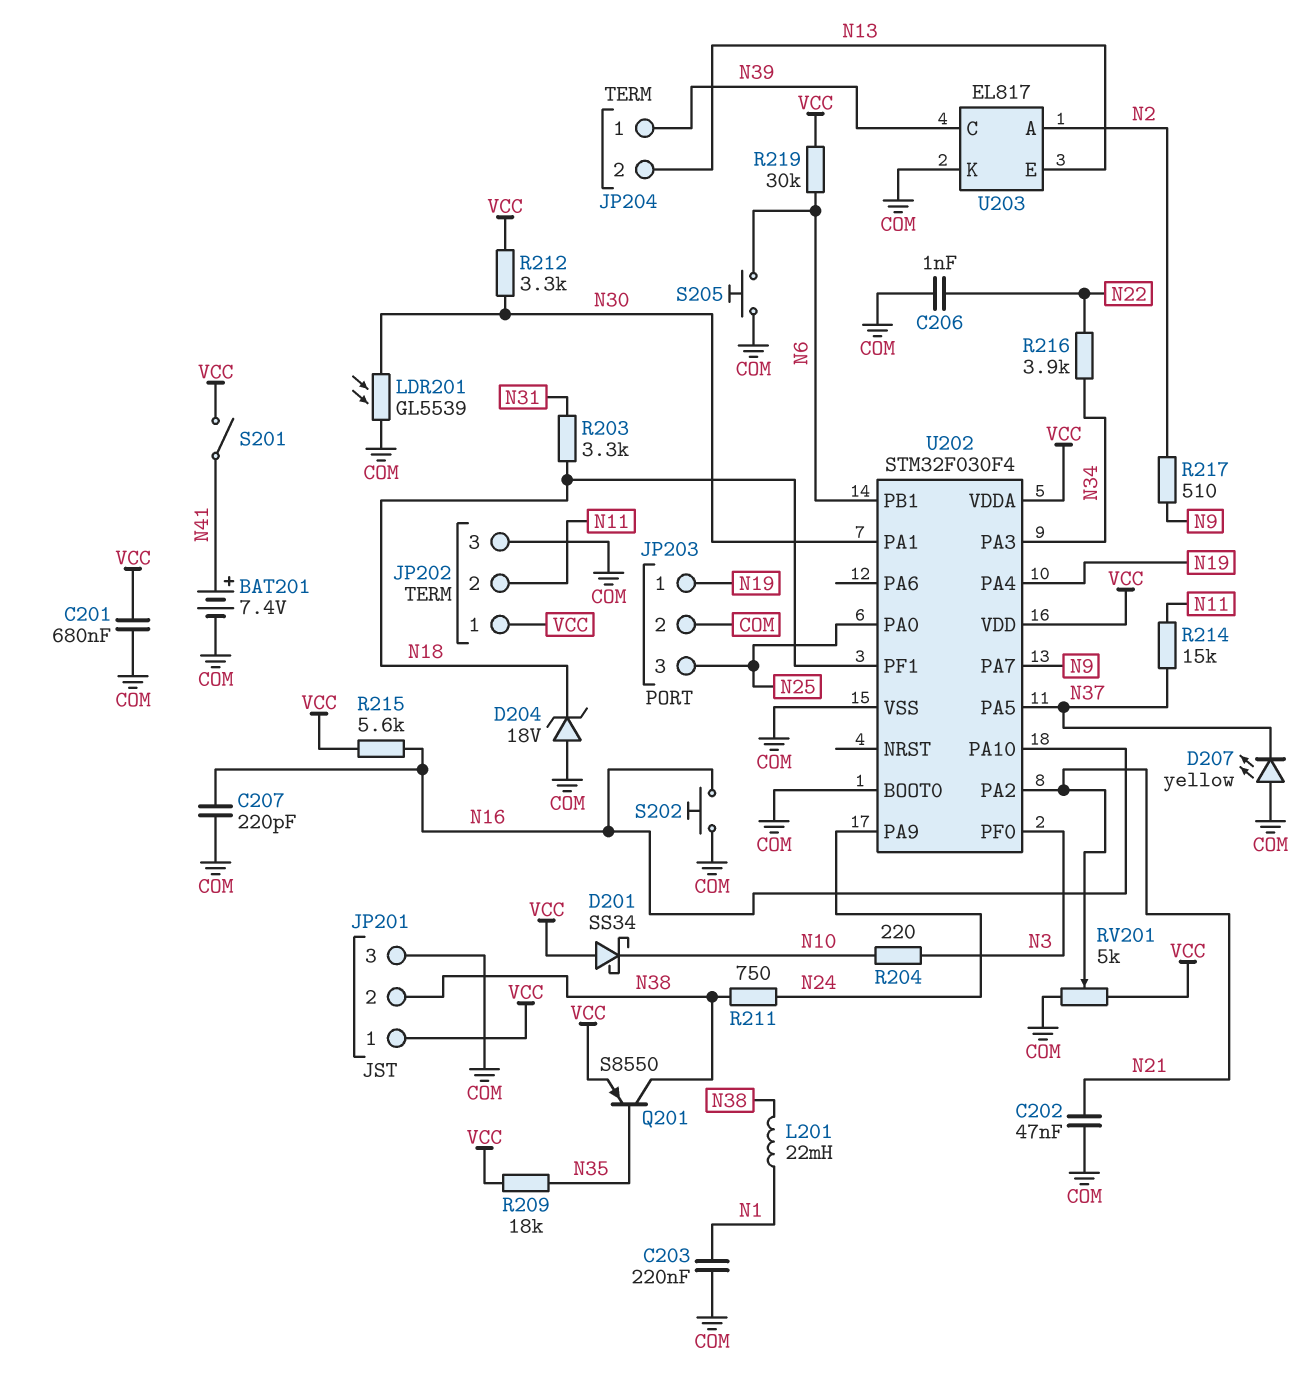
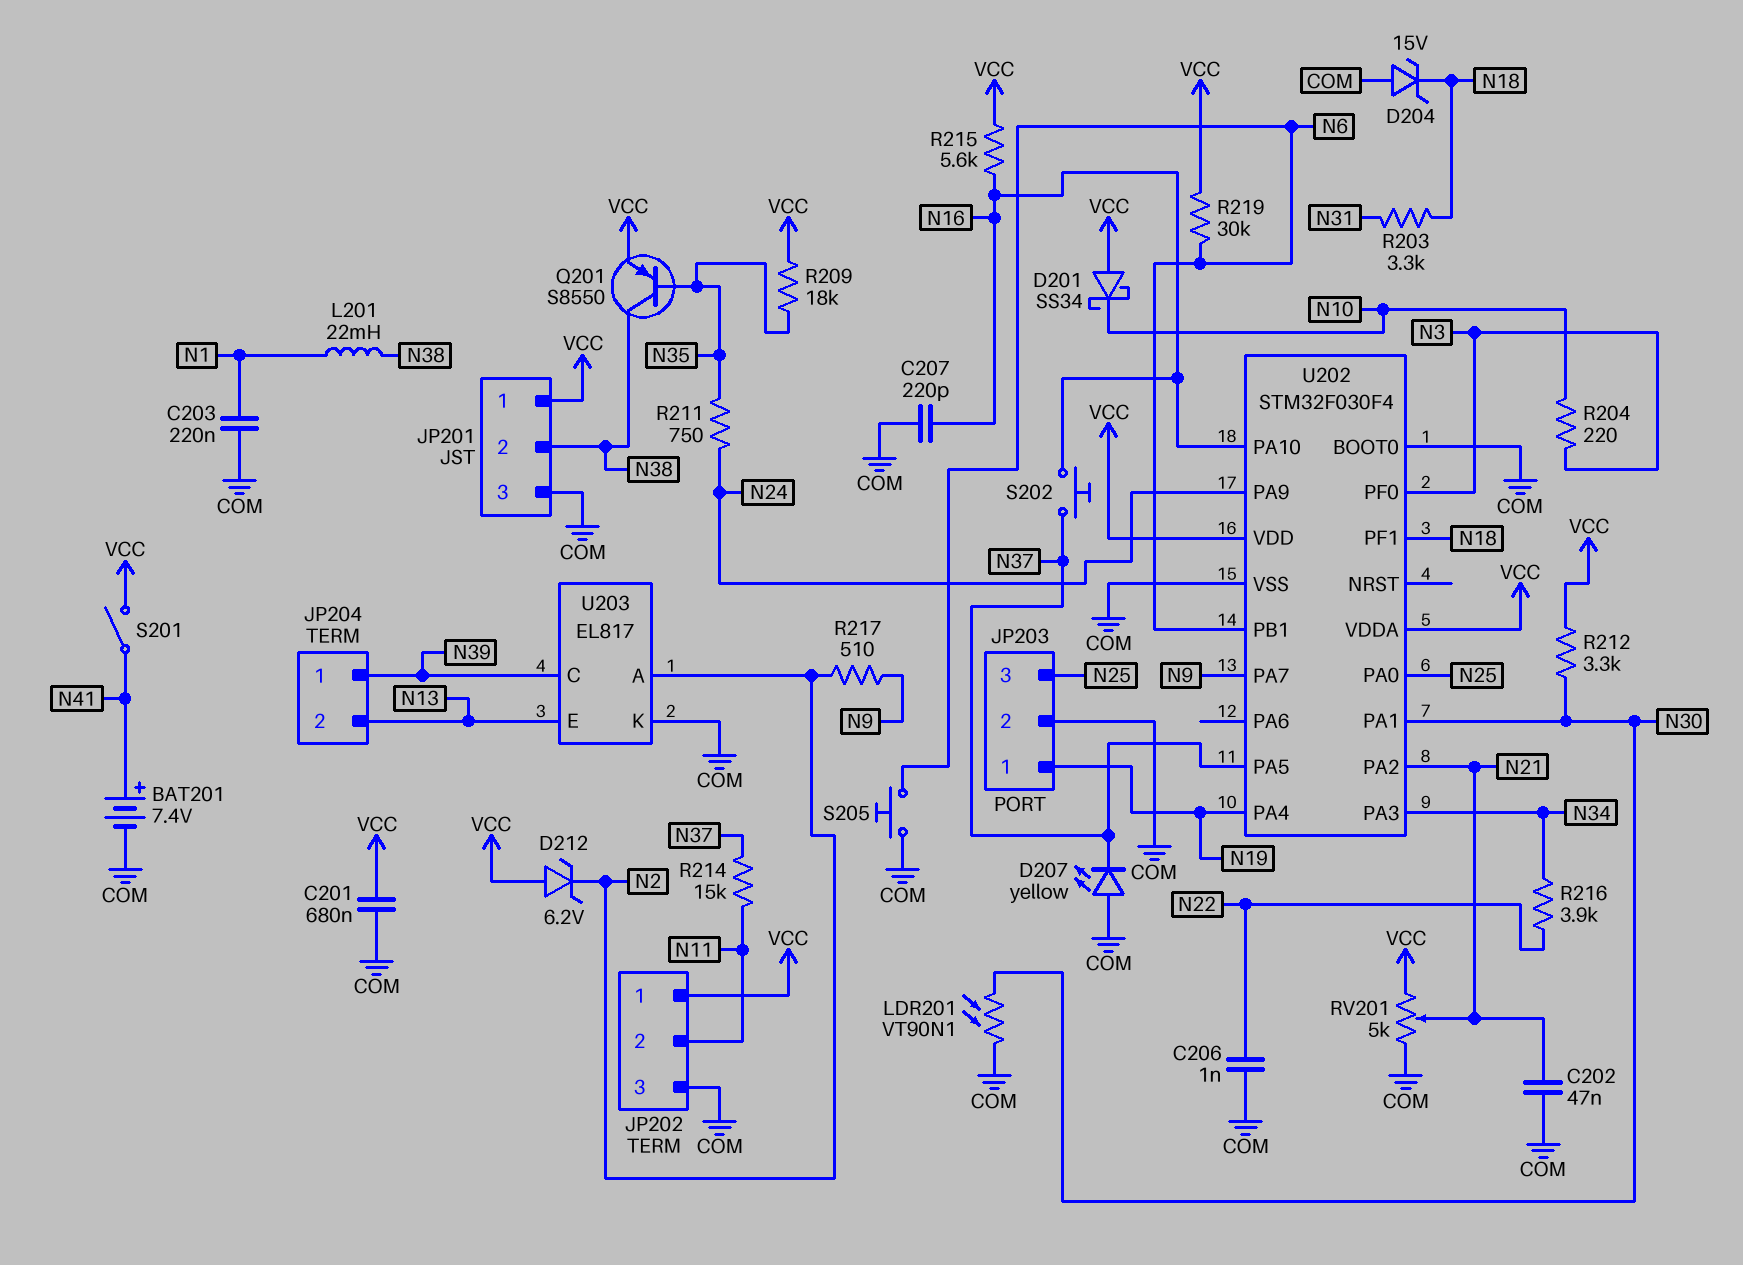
D204: zener 18V (A COM, K N18) -> zener 15V (A COM, K N18)
D212: none -> zener 6.2V (A VCC, K N2)
LDR201: GL5539 (COM, N30) -> VT90N1 (COM, N30)
R211: 750 (N24, N38) -> 750 (N24, N35)
S202: button (COM, N16) -> button (N16, N37)

